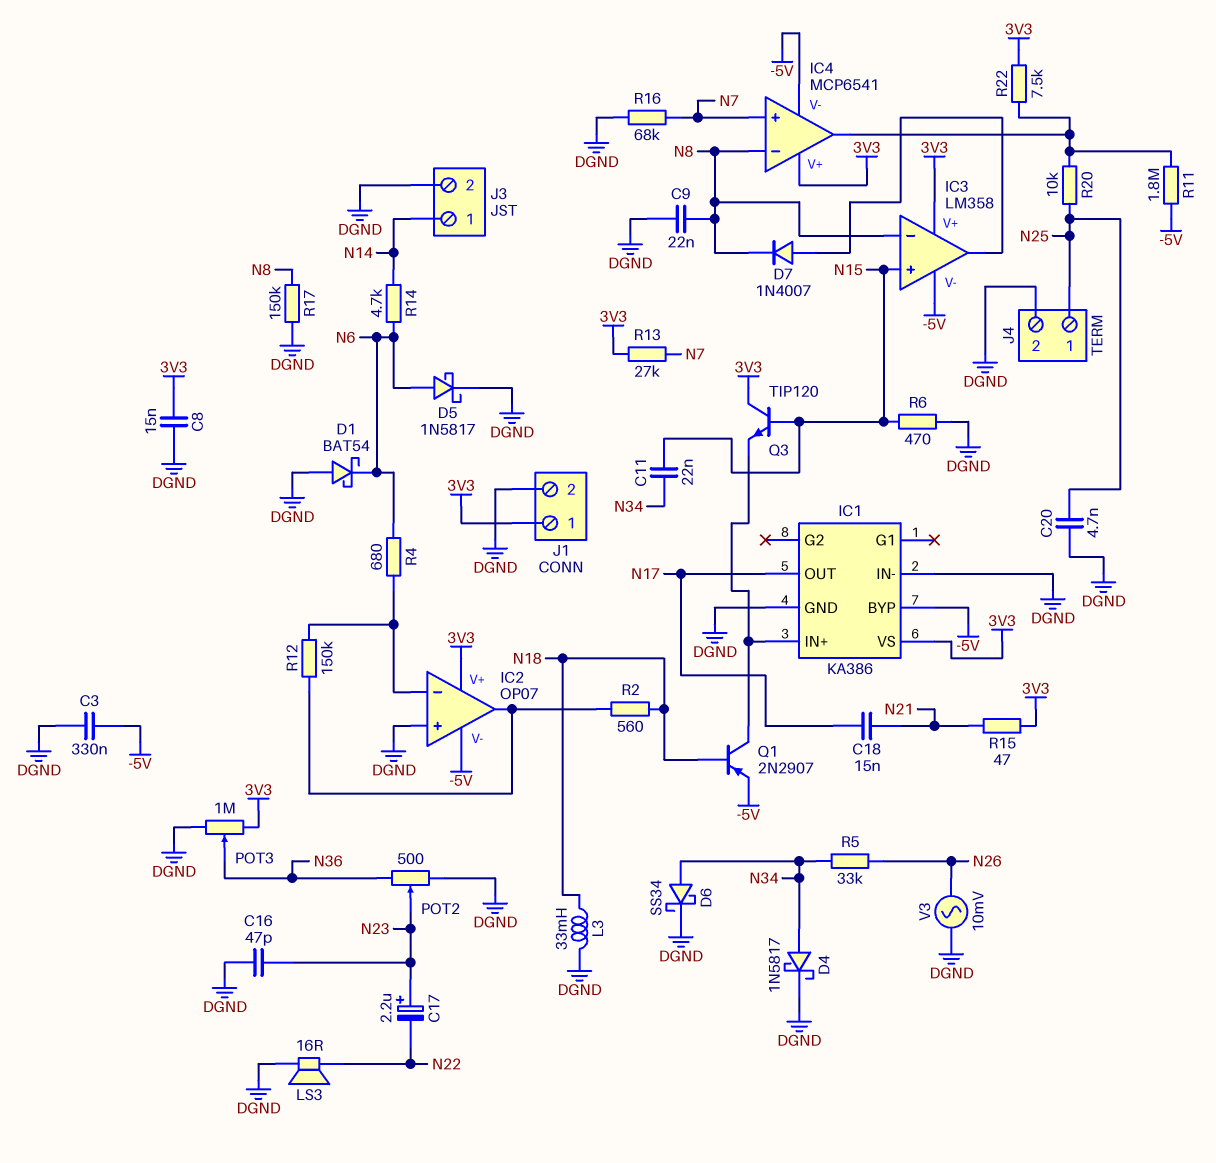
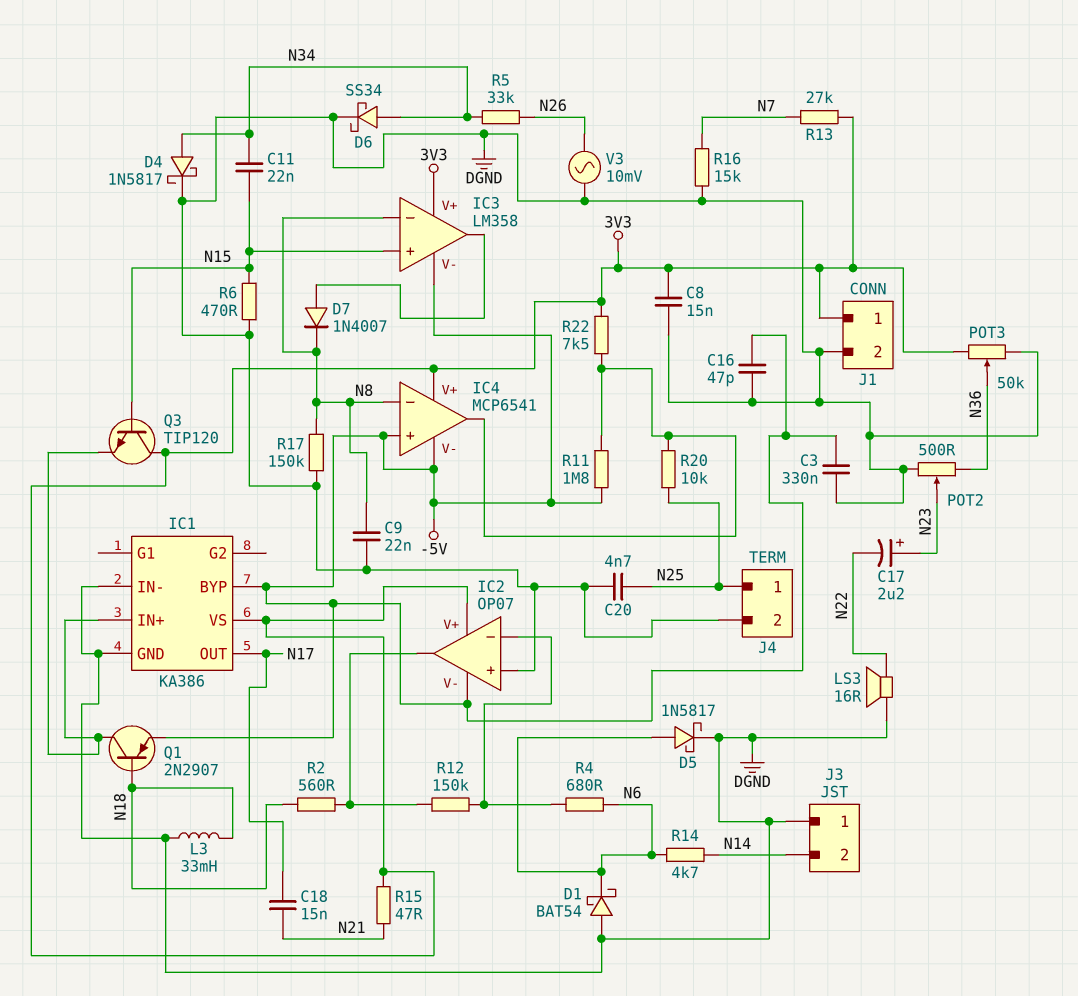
C16: 47pF (DGND, N23) -> 47pF (-5V, DGND)
IC4 pin in+: N7 -> -5V
J3 pin 1: N14 -> DGND
J3 pin 2: DGND -> N14
POT3: 1M (3V3, DGND, wiper N36) -> 50k (3V3, DGND, wiper N36)
R16: 68k (DGND, N7) -> 15k (DGND, N7)

